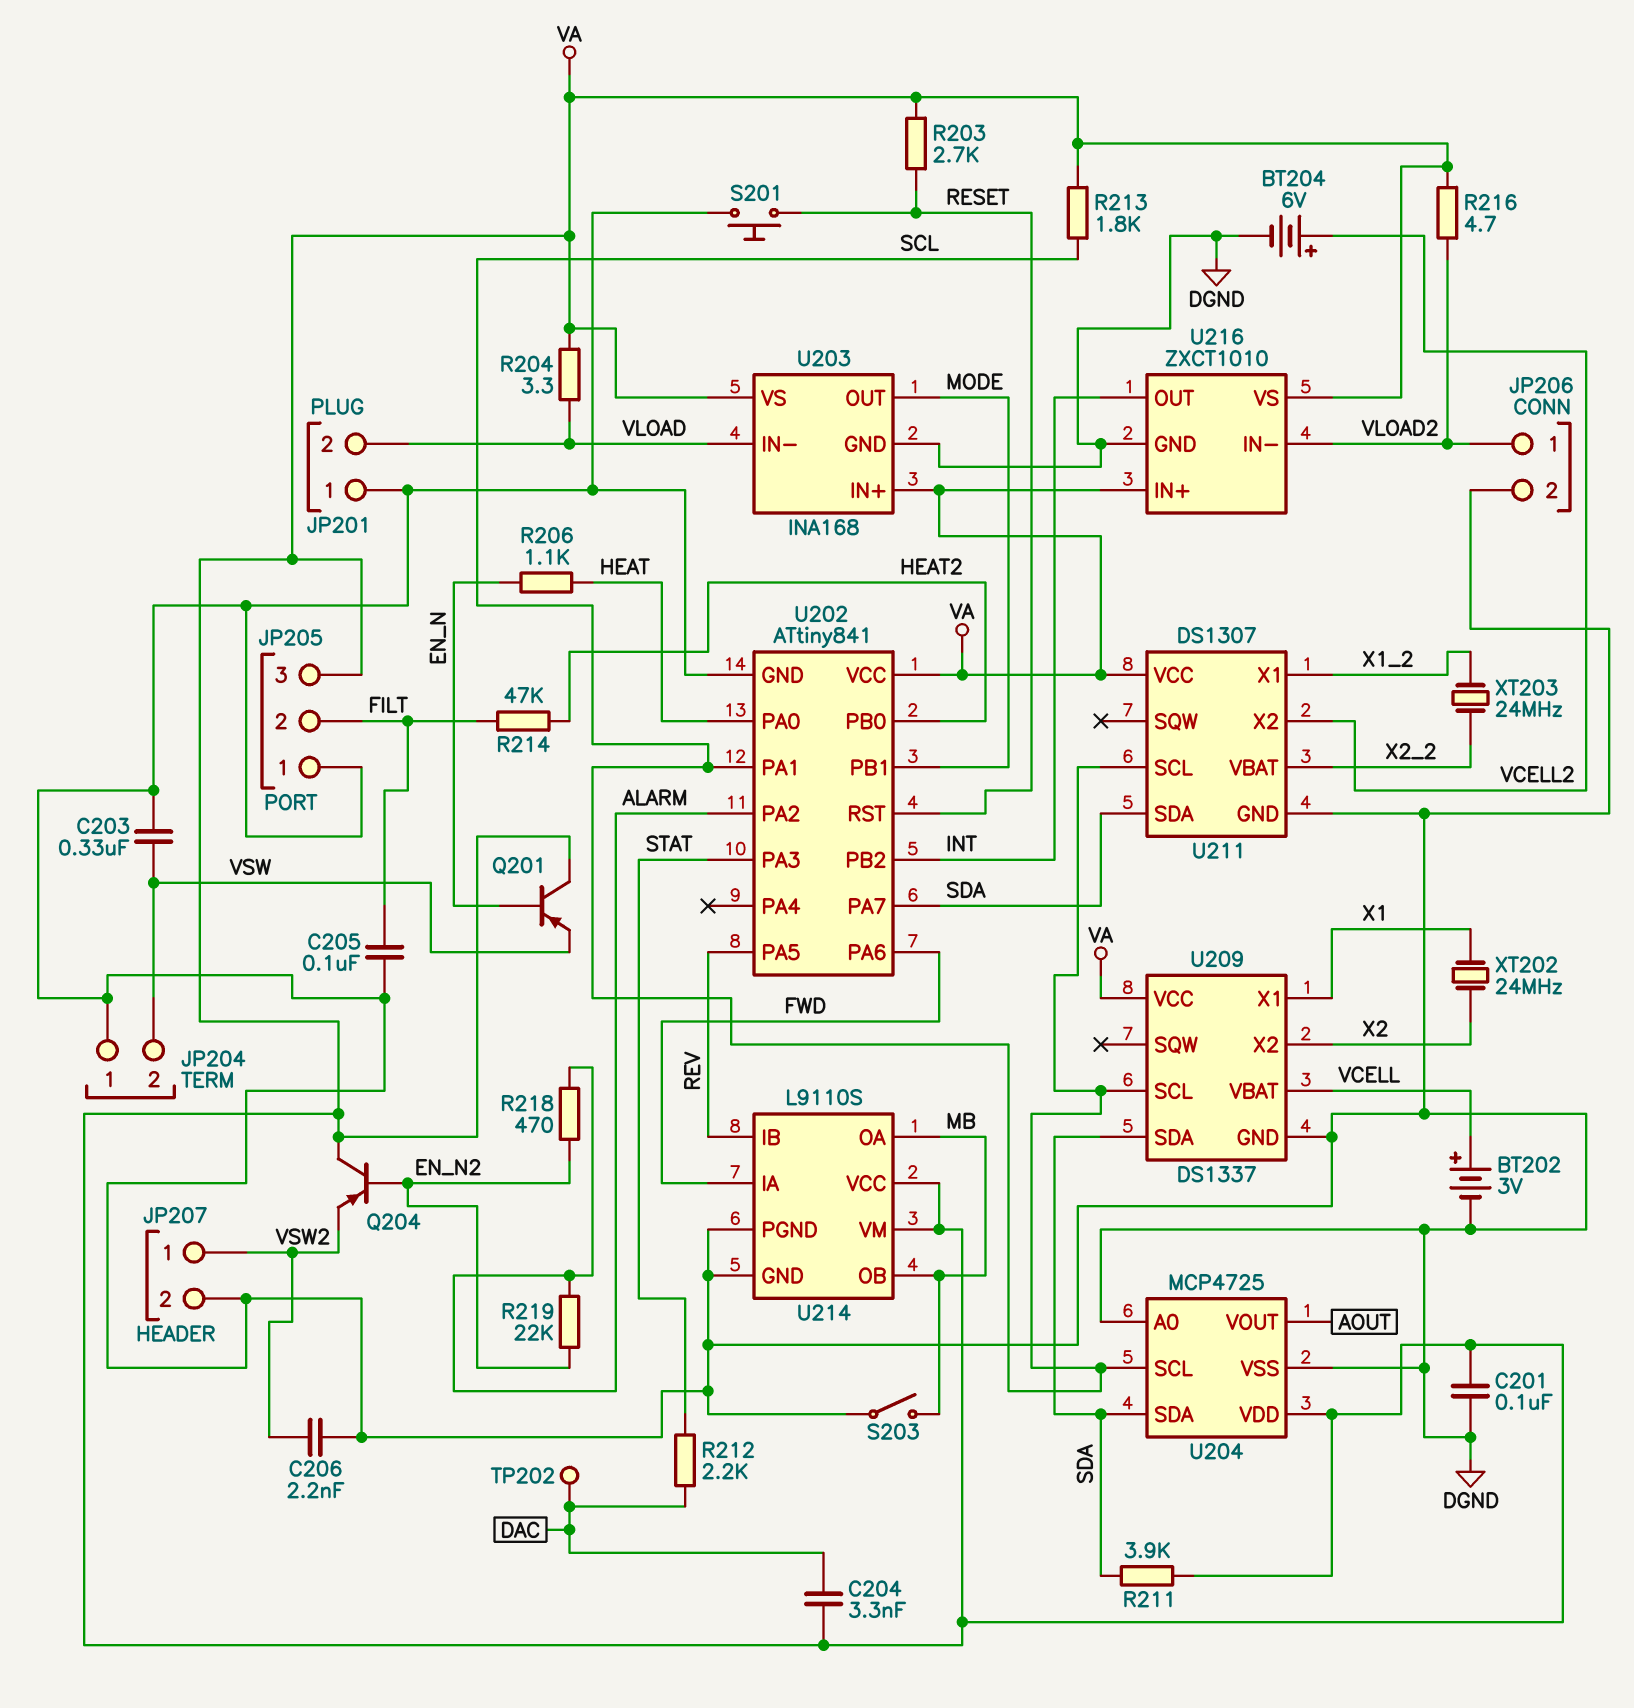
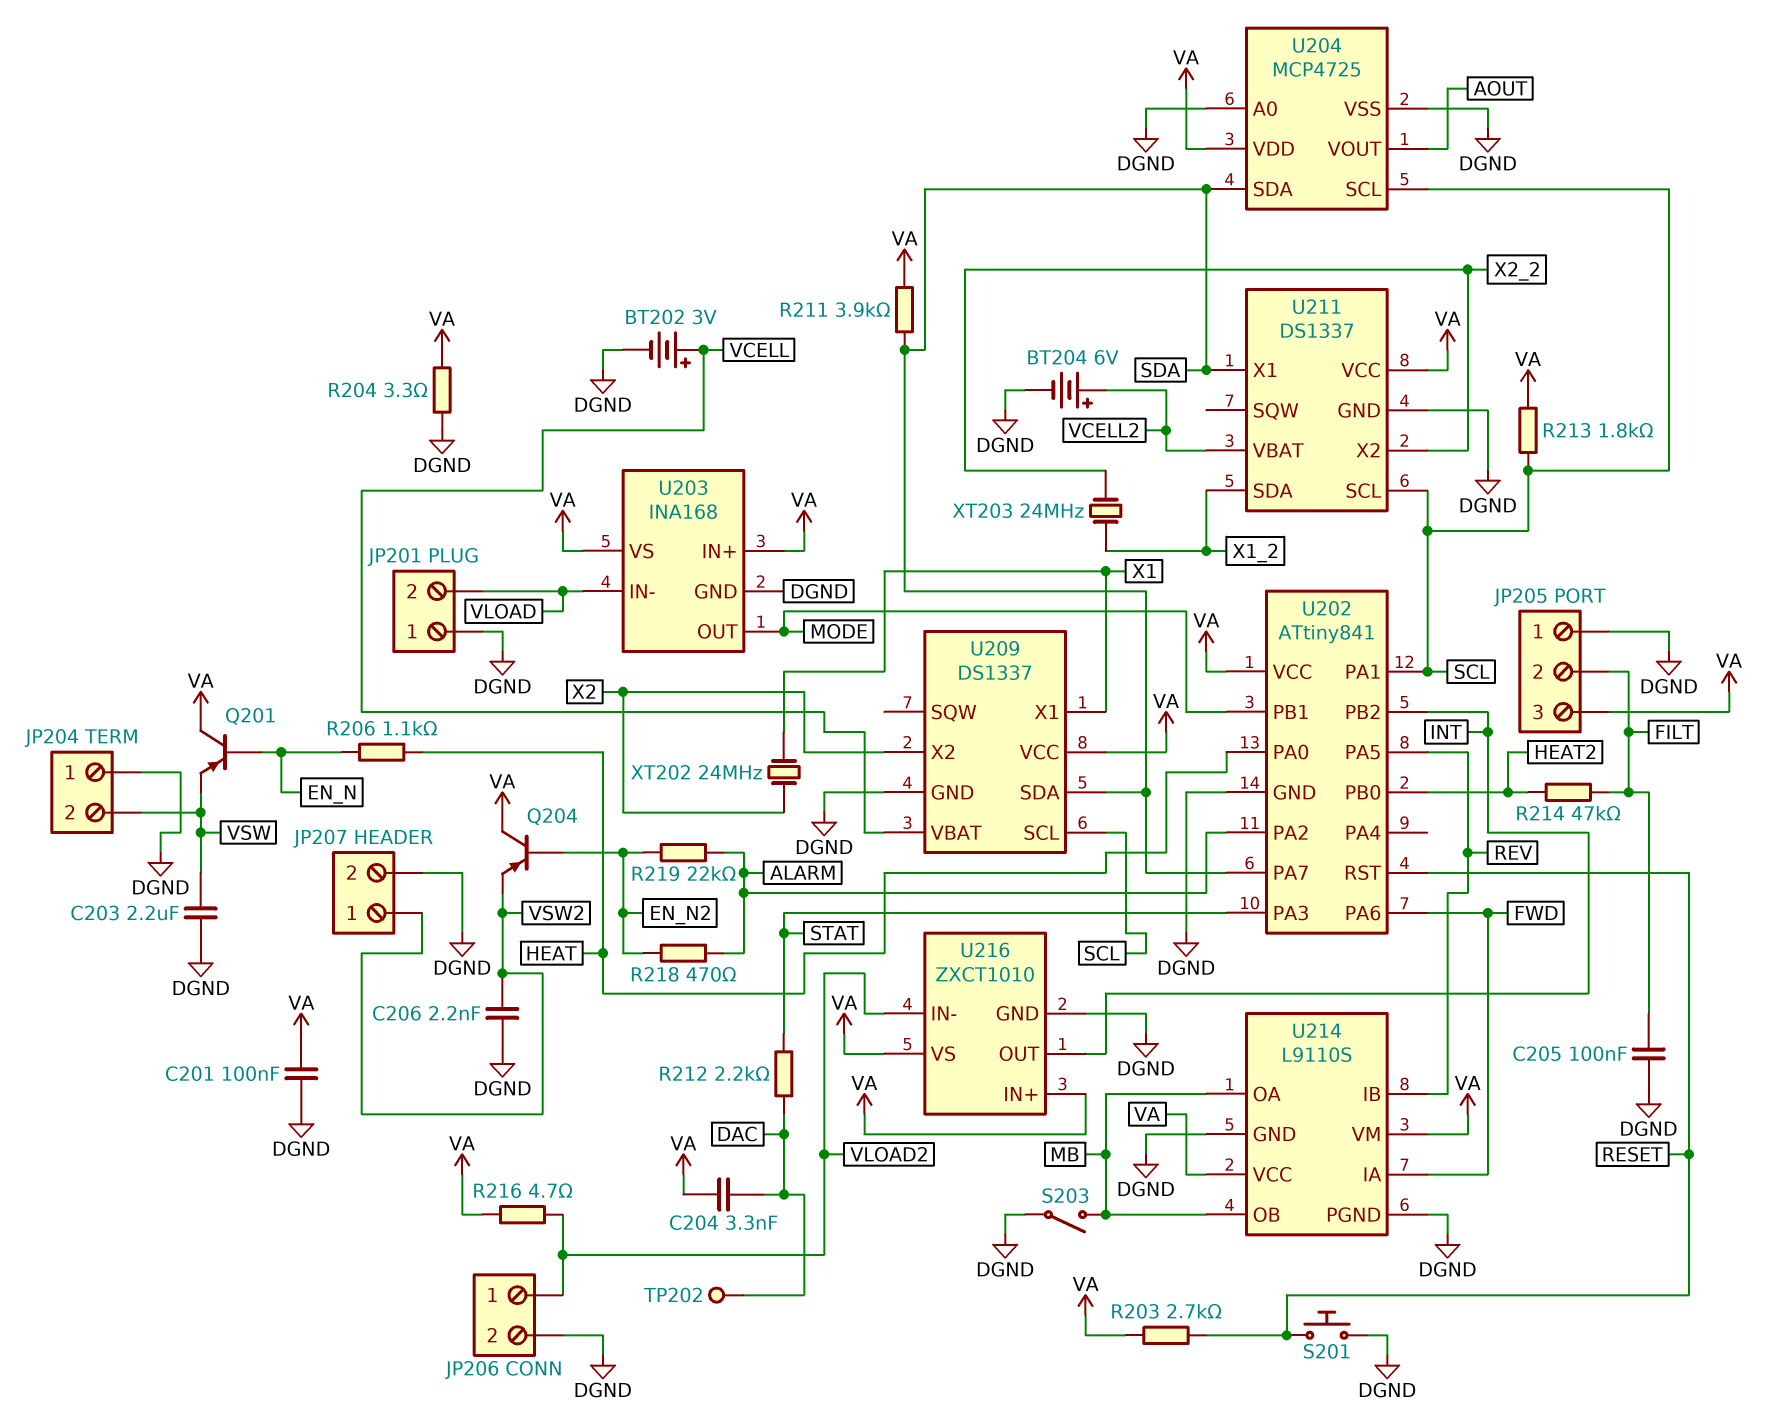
C203: 330nF (DGND, VSW) -> 2.2uF (DGND, VSW)
R204: 3.3 (VA, VLOAD) -> 3.3 (DGND, VA)
U211: DS1307 -> DS1337
U211 pin SDA: SDA -> X1_2
U211 pin VBAT: X2_2 -> VCELL2
U211 pin X1: X1_2 -> SDA
U211 pin X2: VCELL2 -> X2_2

